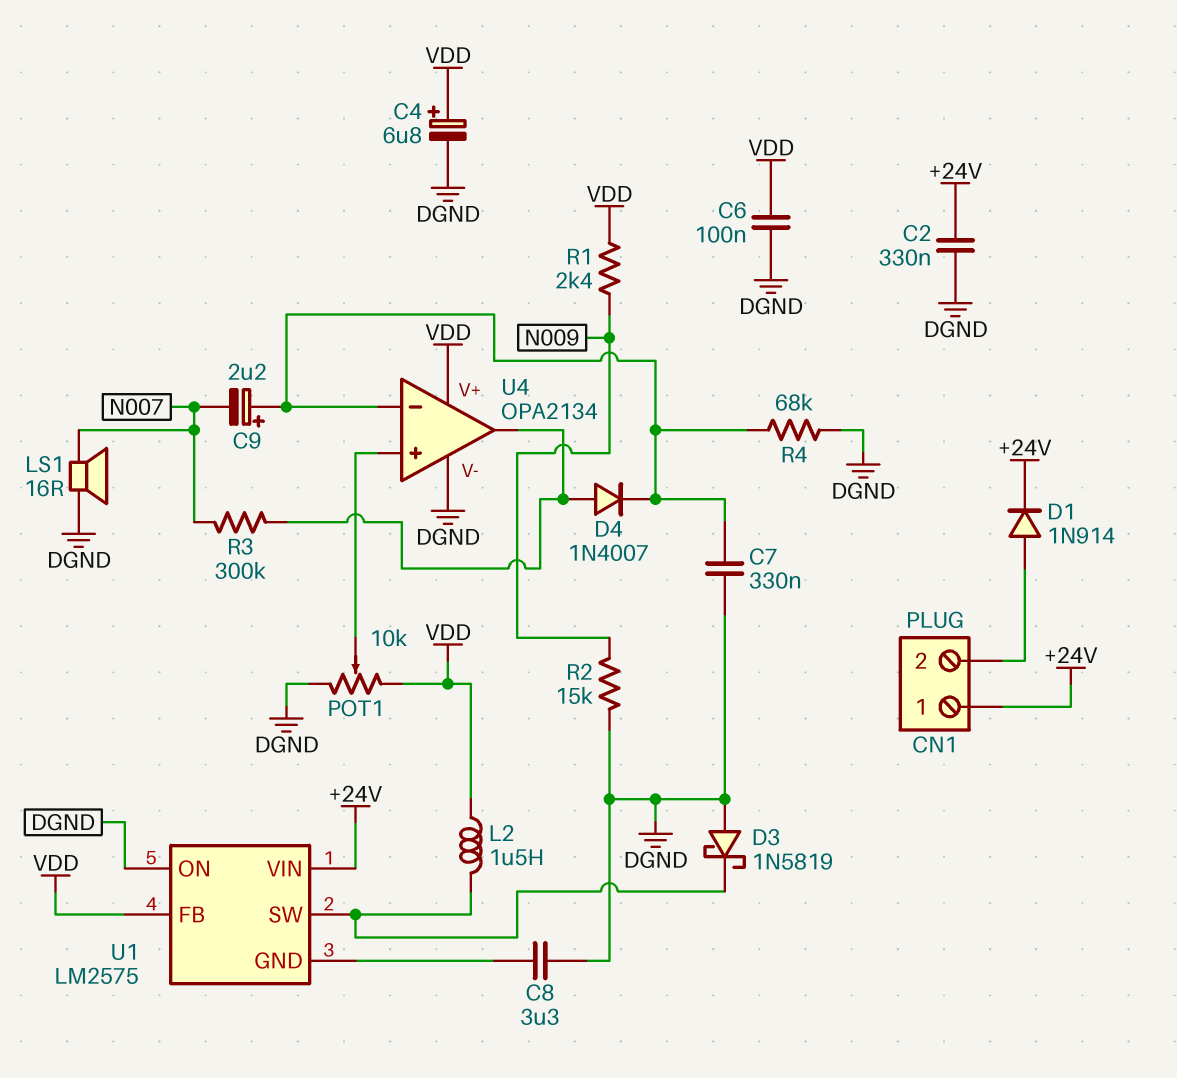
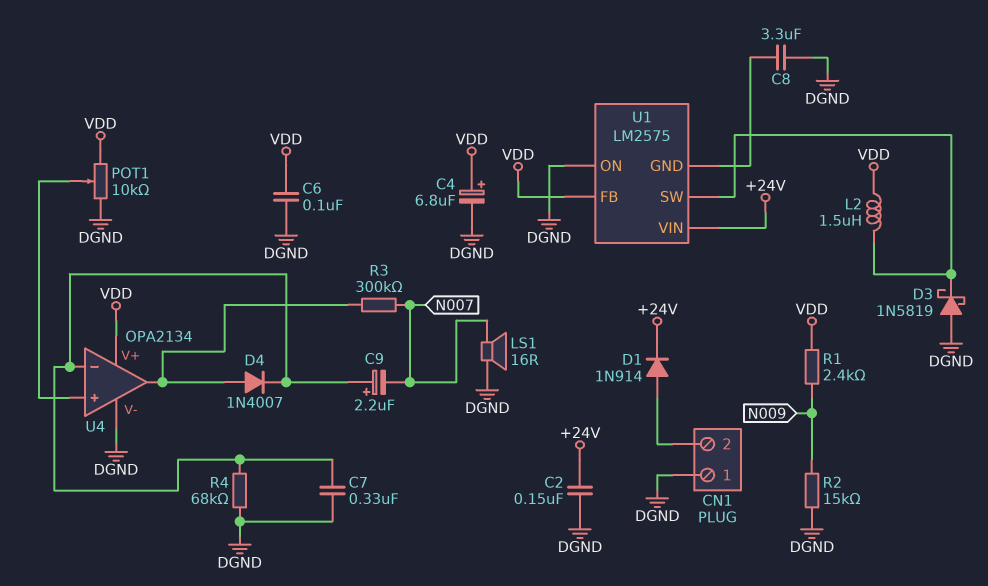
C2: 330nF (+24V, DGND) -> 150nF (+24V, DGND)
CN1 pin 1: +24V -> DGND

